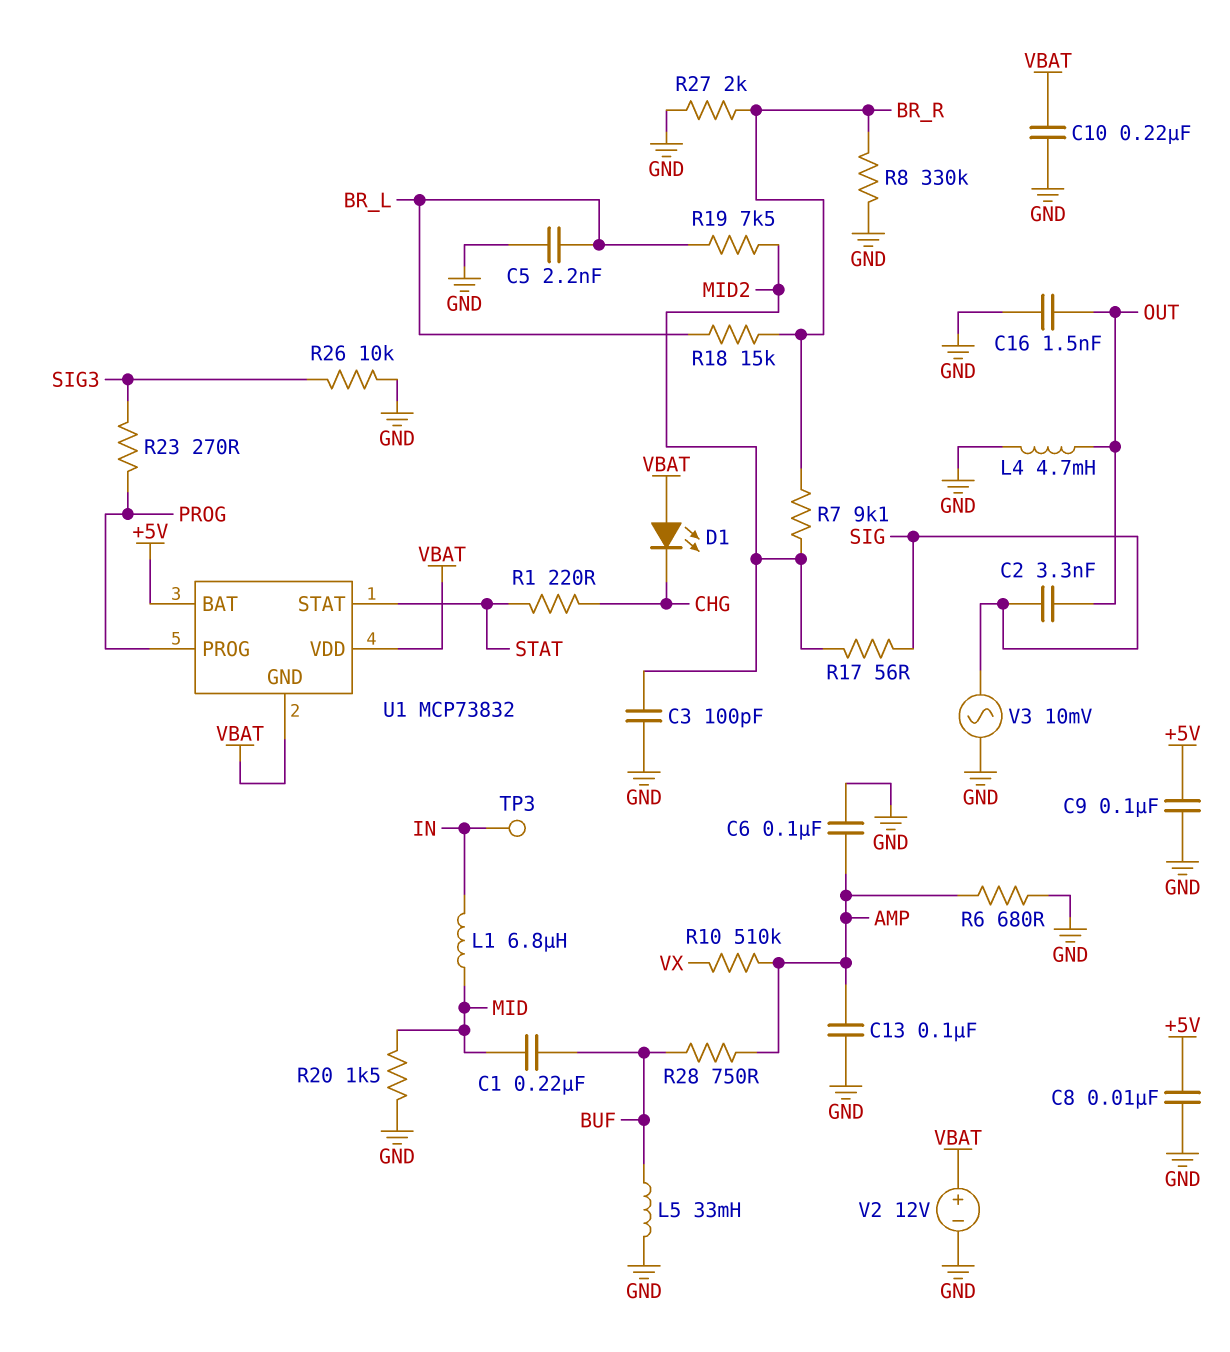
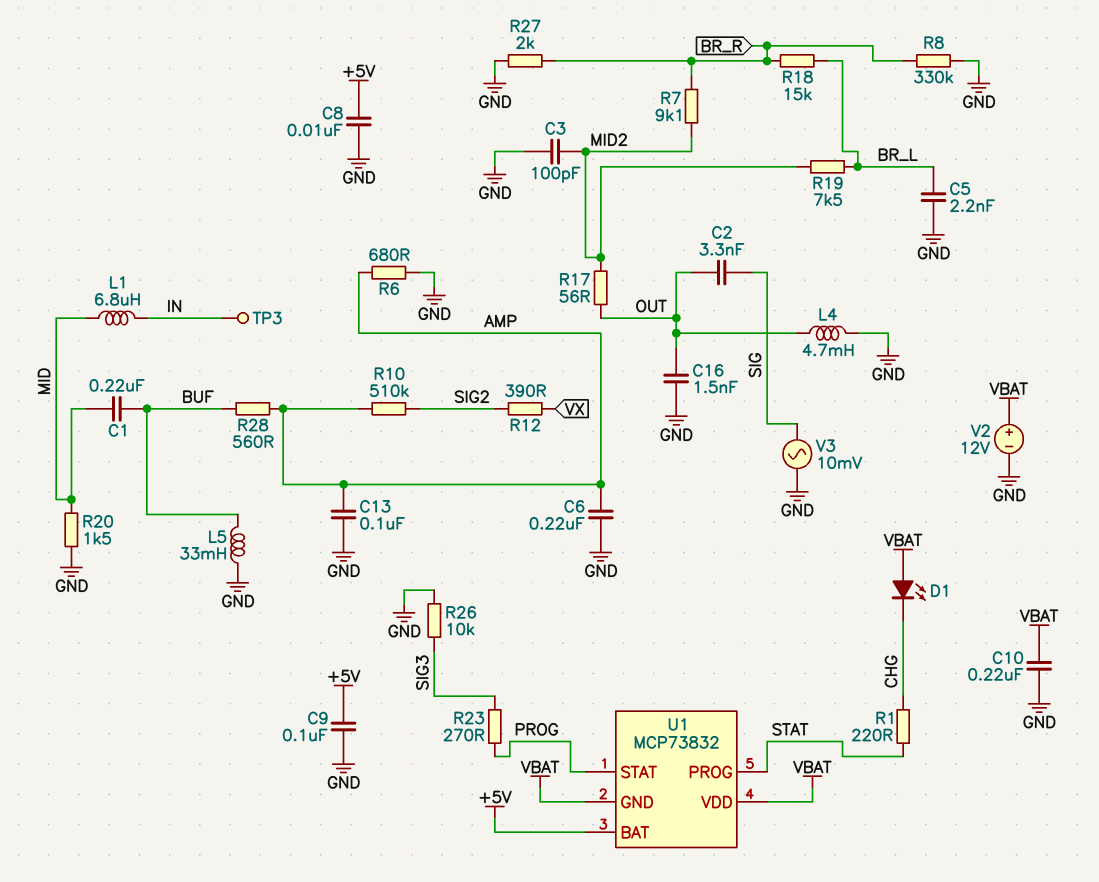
C6: 100nF (AMP, GND) -> 220nF (AMP, GND)
R10: 510k (AMP, VX) -> 510k (AMP, SIG2)
R12: none -> 390 (SIG2, VX)
R17: 56 (MID2, SIG) -> 56 (MID2, OUT)
R28: 750 (AMP, BUF) -> 560 (AMP, BUF)
U1 pin PROG: PROG -> STAT
U1 pin STAT: STAT -> PROG

